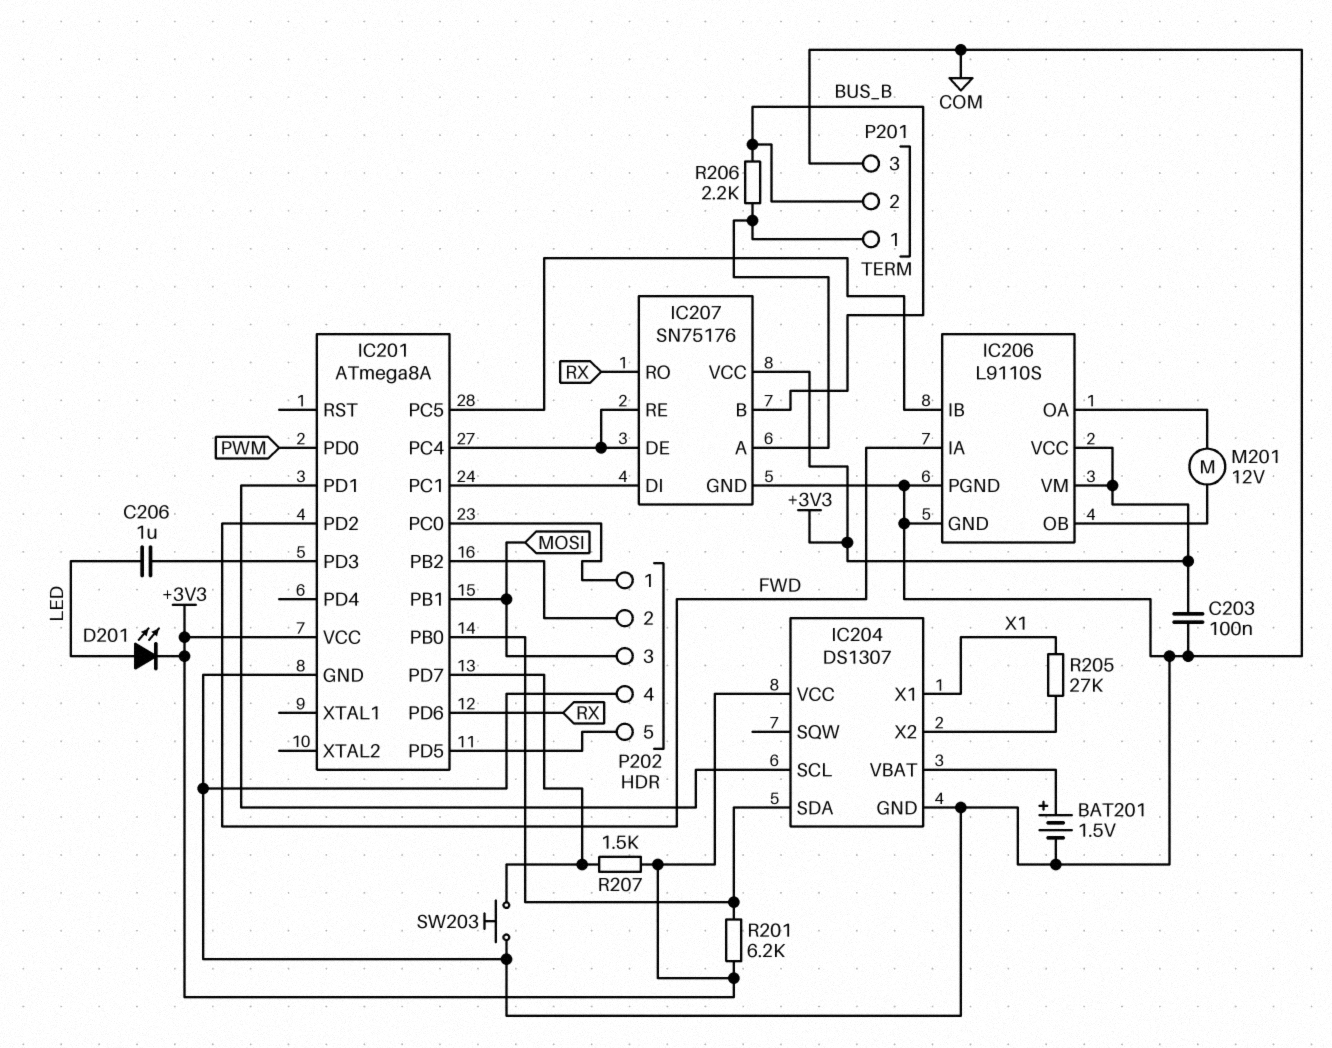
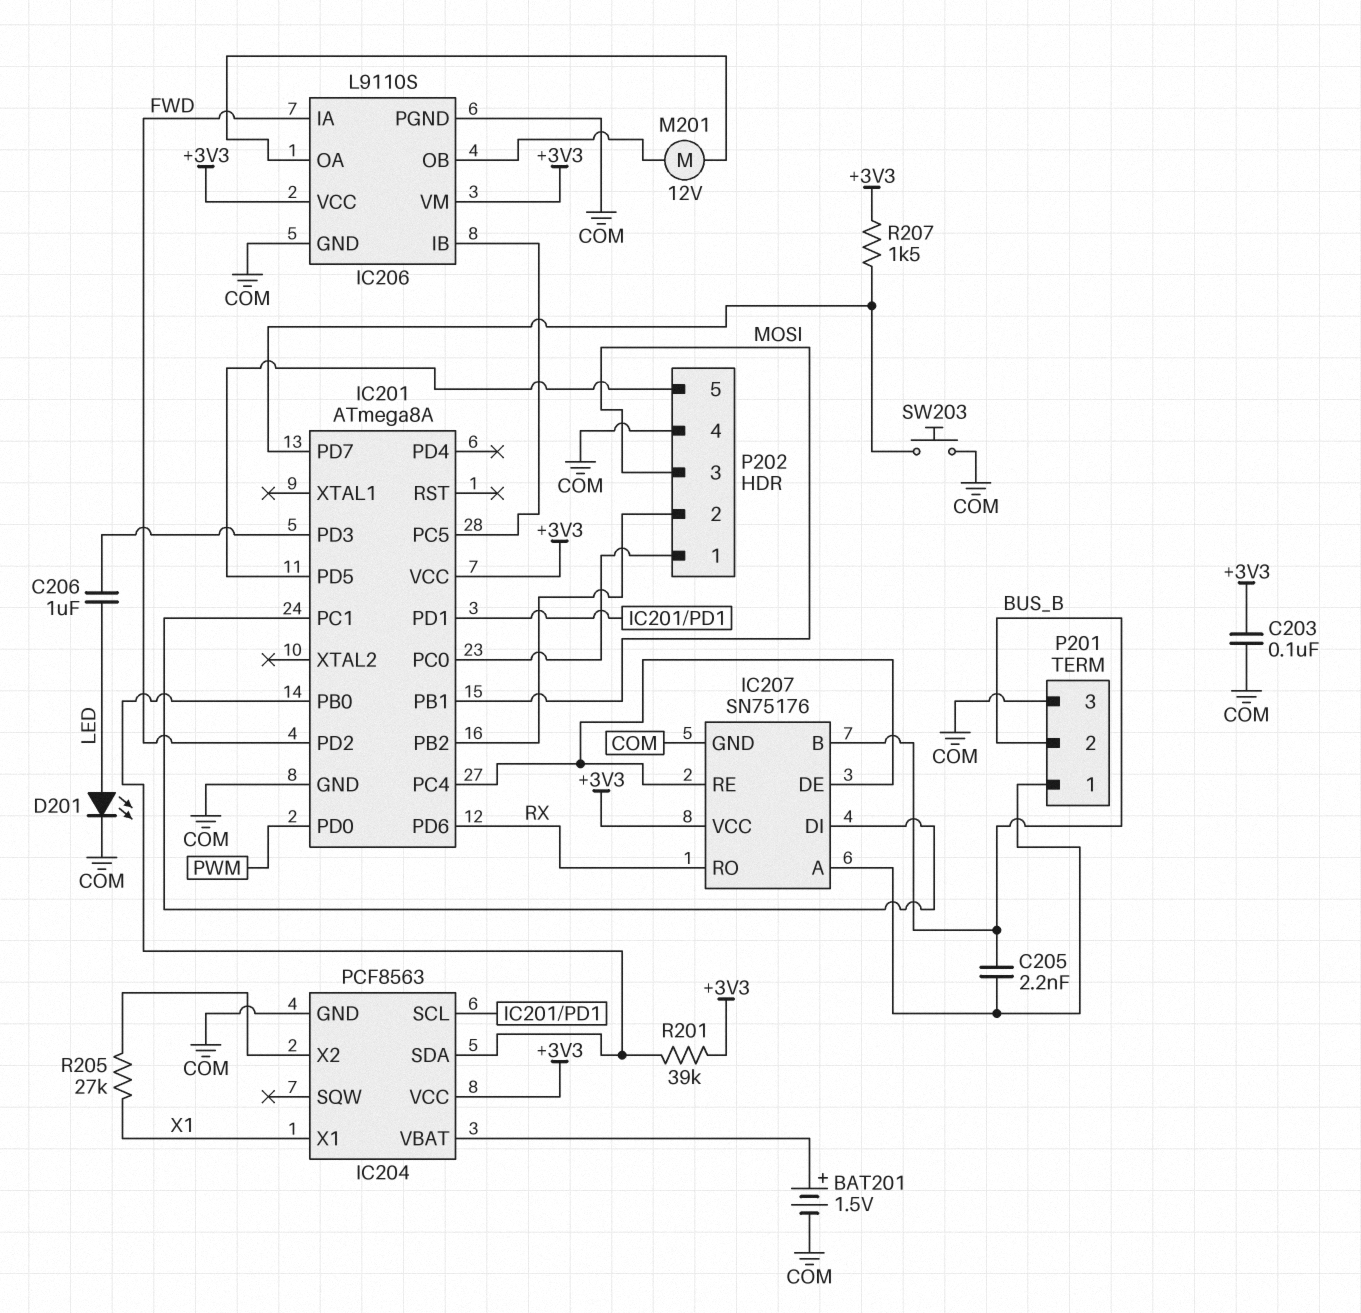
C205: none -> 2.2nF (BUS_B, IC207/A)
D201: LED (A LED, K +3V3) -> LED (A LED, K COM)
IC204: DS1307 -> PCF8563
R201: 6.2k (+3V3, IC201/PB0) -> 39k (+3V3, IC201/PB0)
R206: 2.2k (BUS_B, IC207/A) -> none

